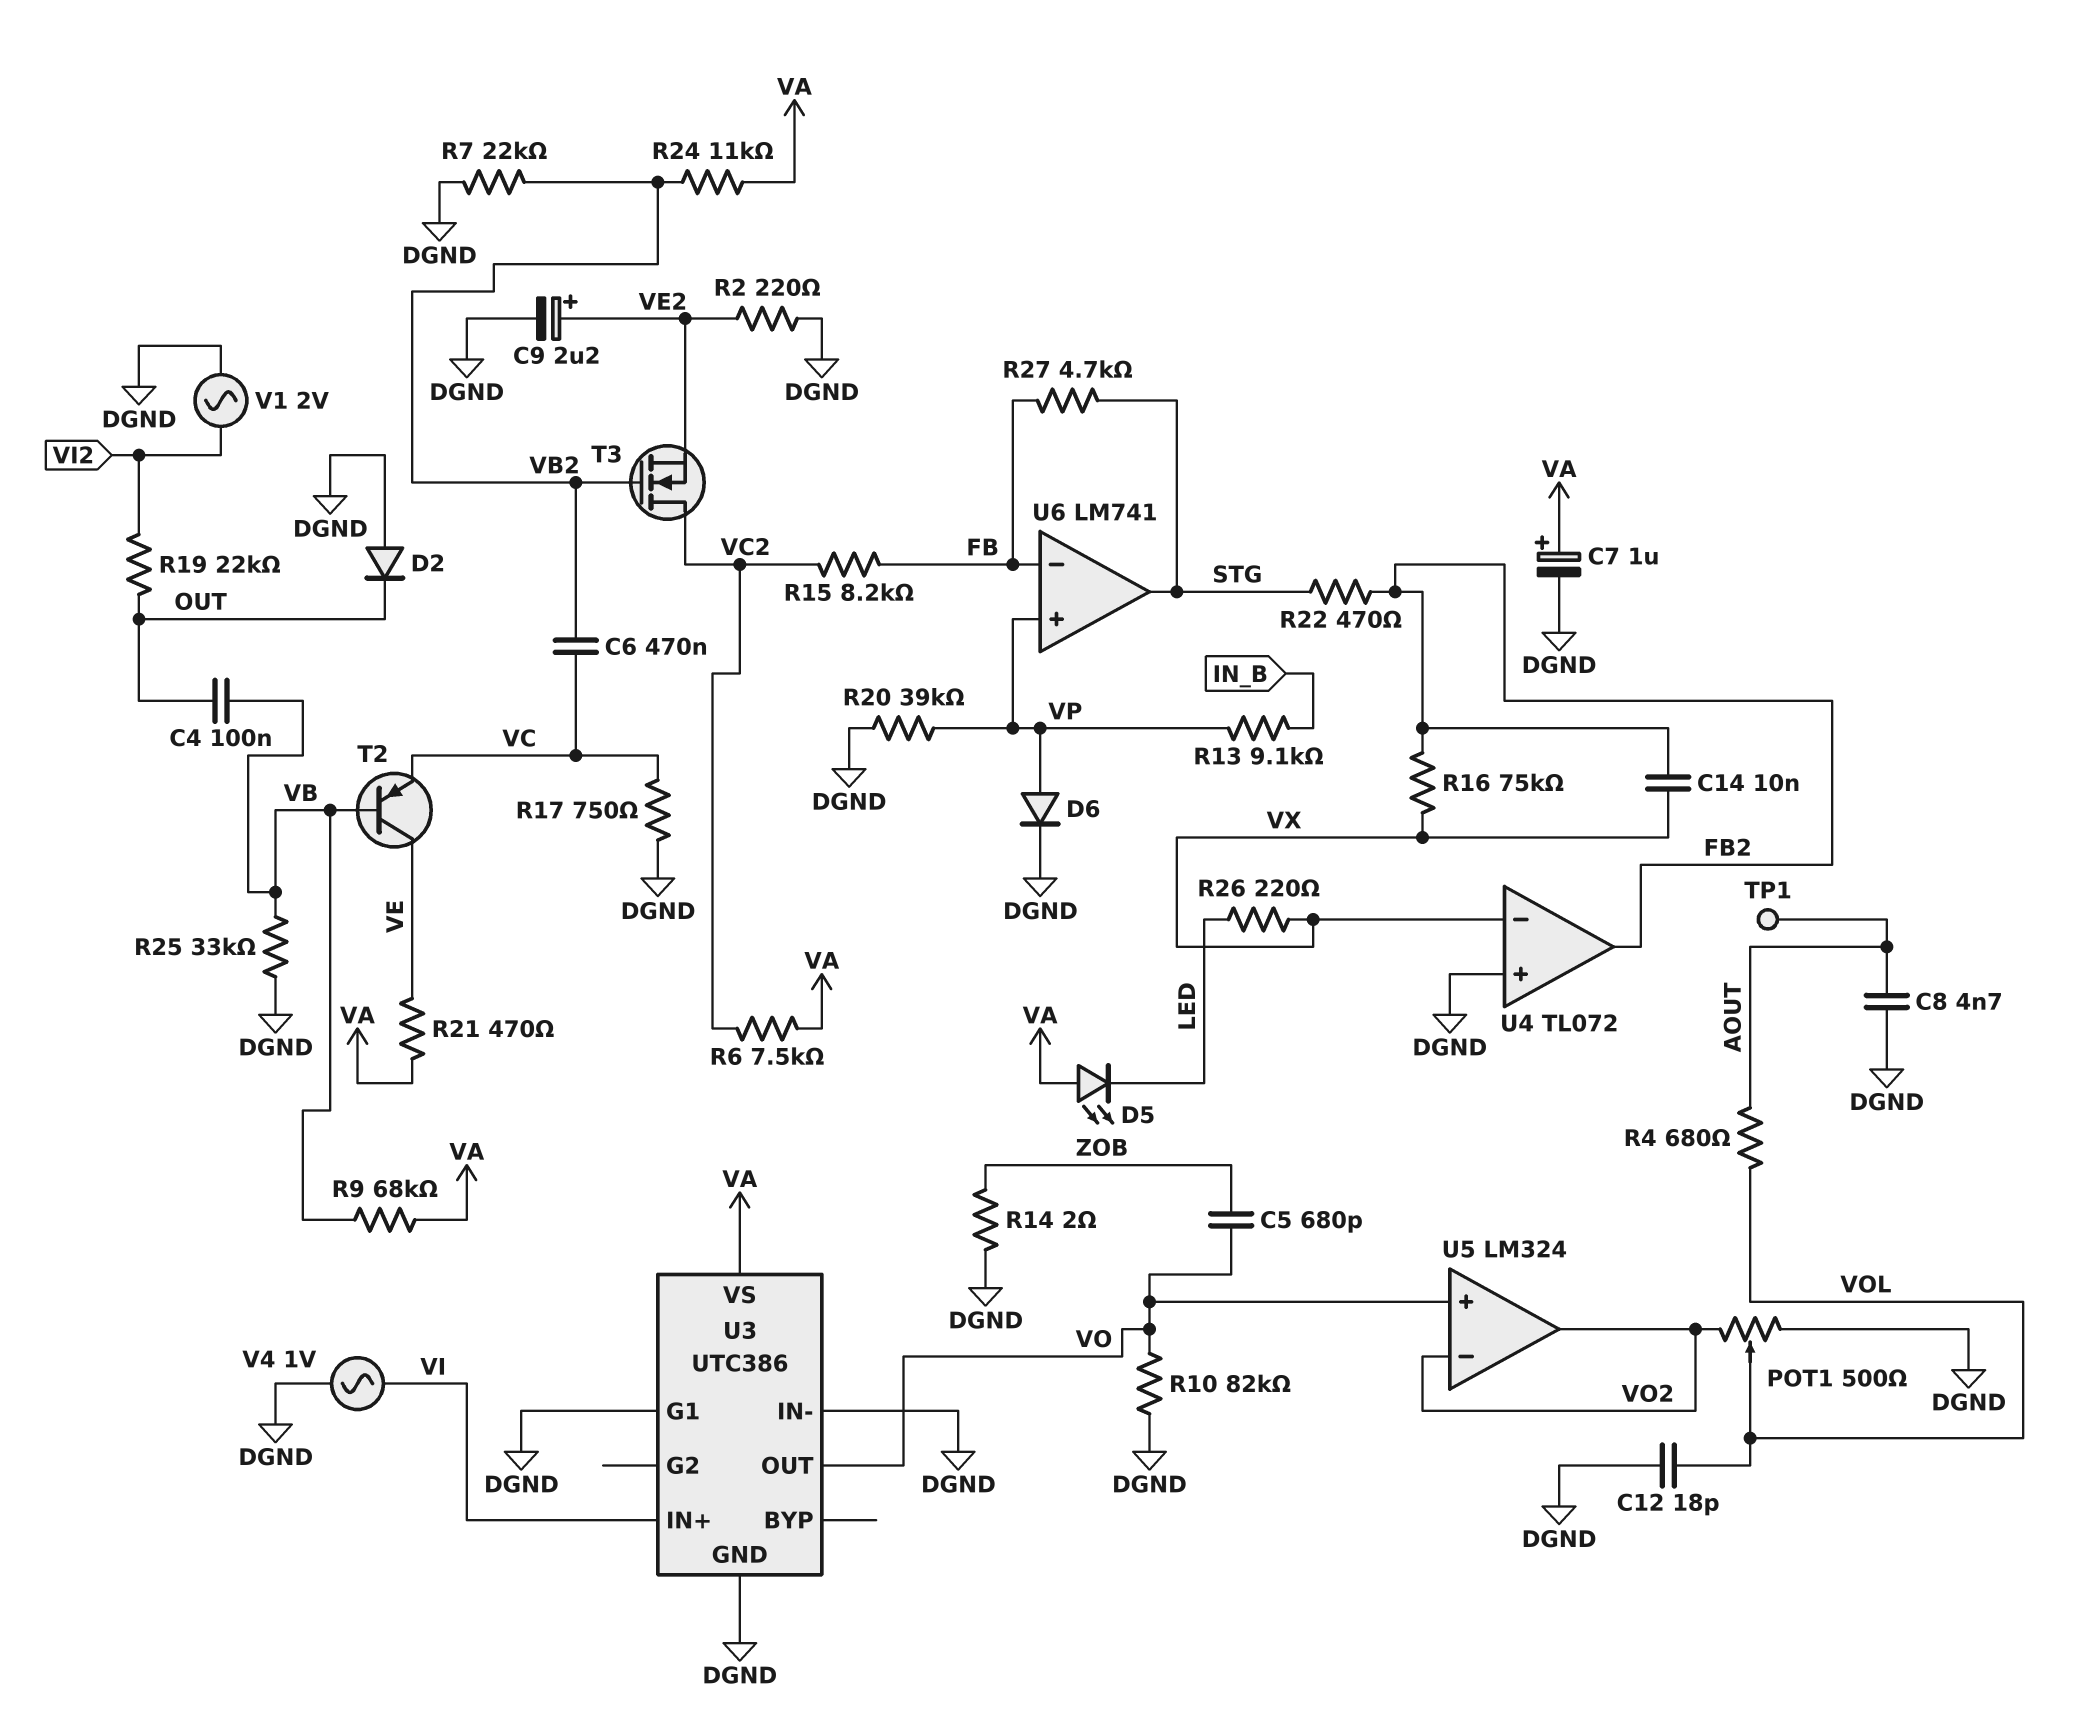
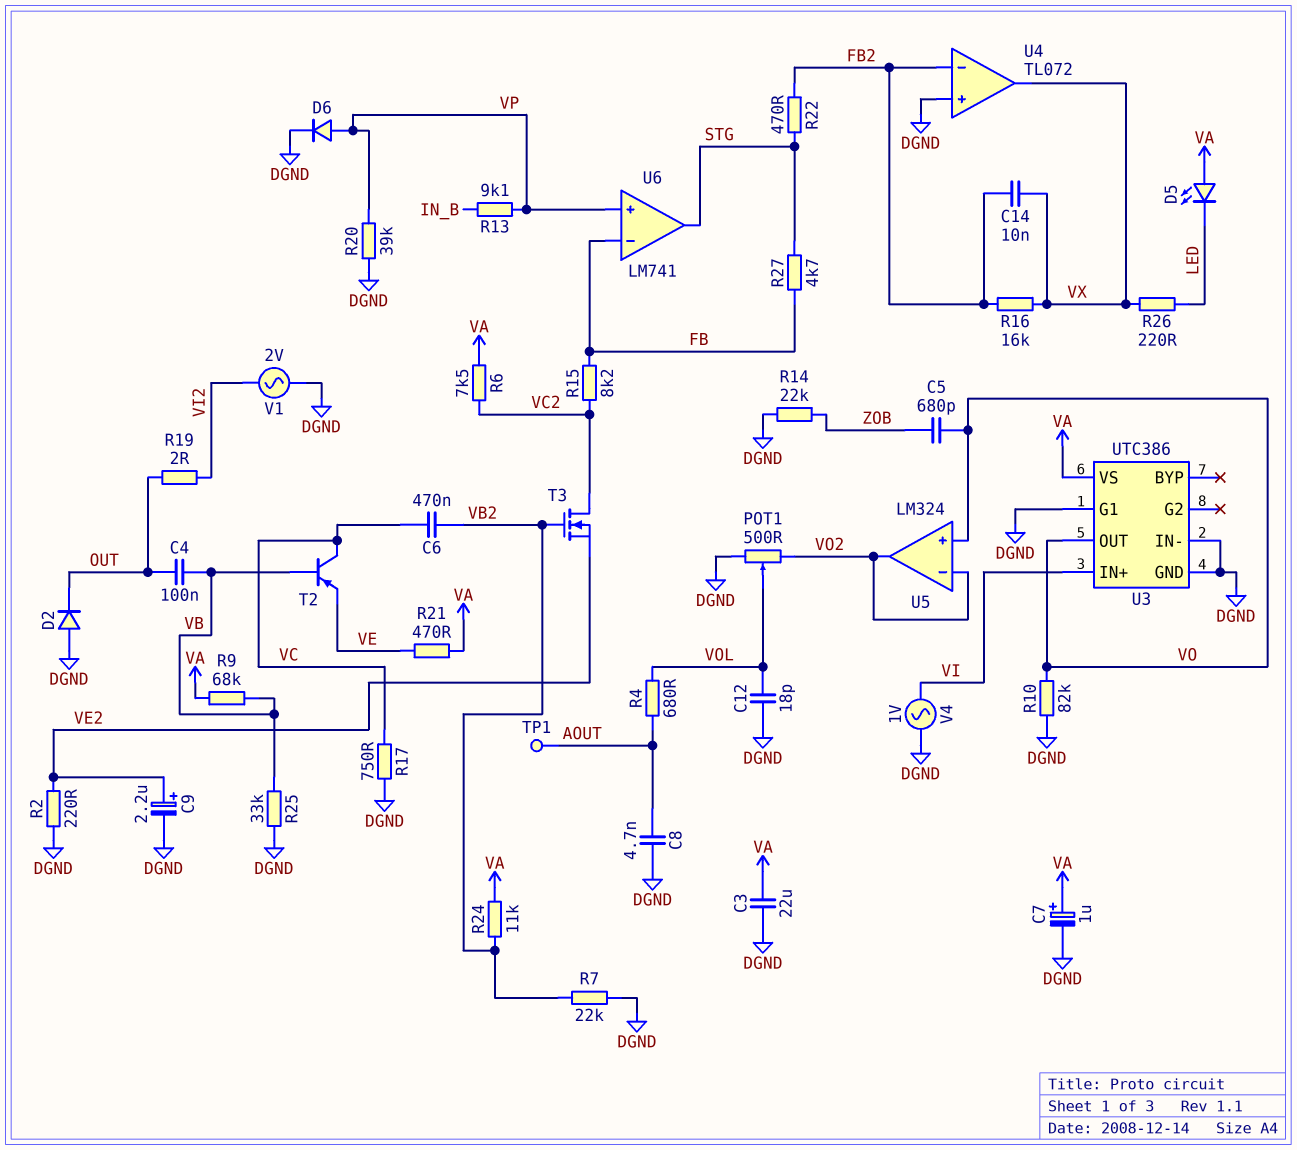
C3: none -> 22uF (DGND, VA)
R14: 2 (DGND, ZOB) -> 22k (DGND, ZOB)
R16: 75k (FB2, VX) -> 16k (FB2, VX)
R19: 22k (OUT, VI2) -> 2 (OUT, VI2)
T2: PNP (B VB, C VE, E VC) -> PNP (B VB, C VC, E VE)
U4 pin in-: VX -> FB2
U4 pin out: FB2 -> VX

